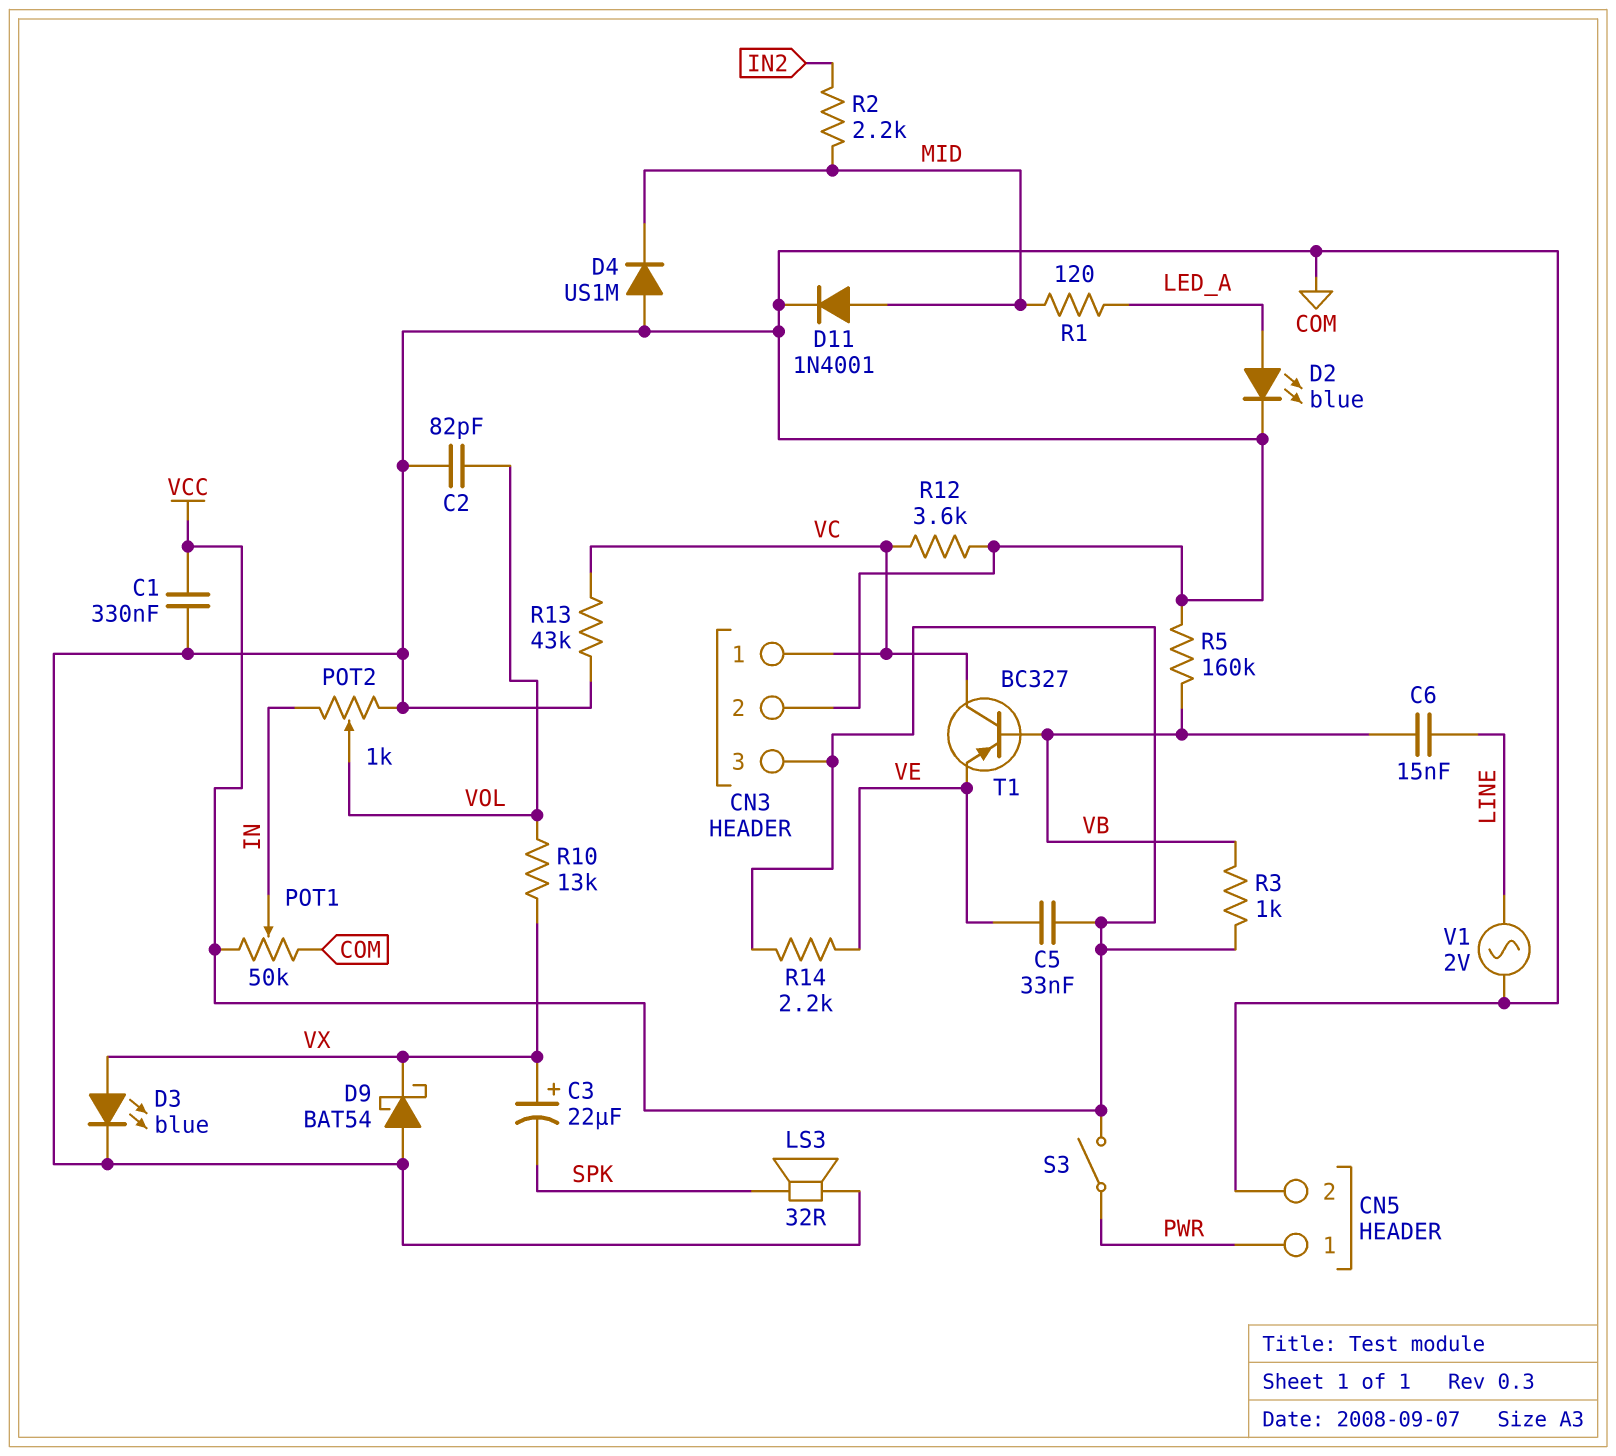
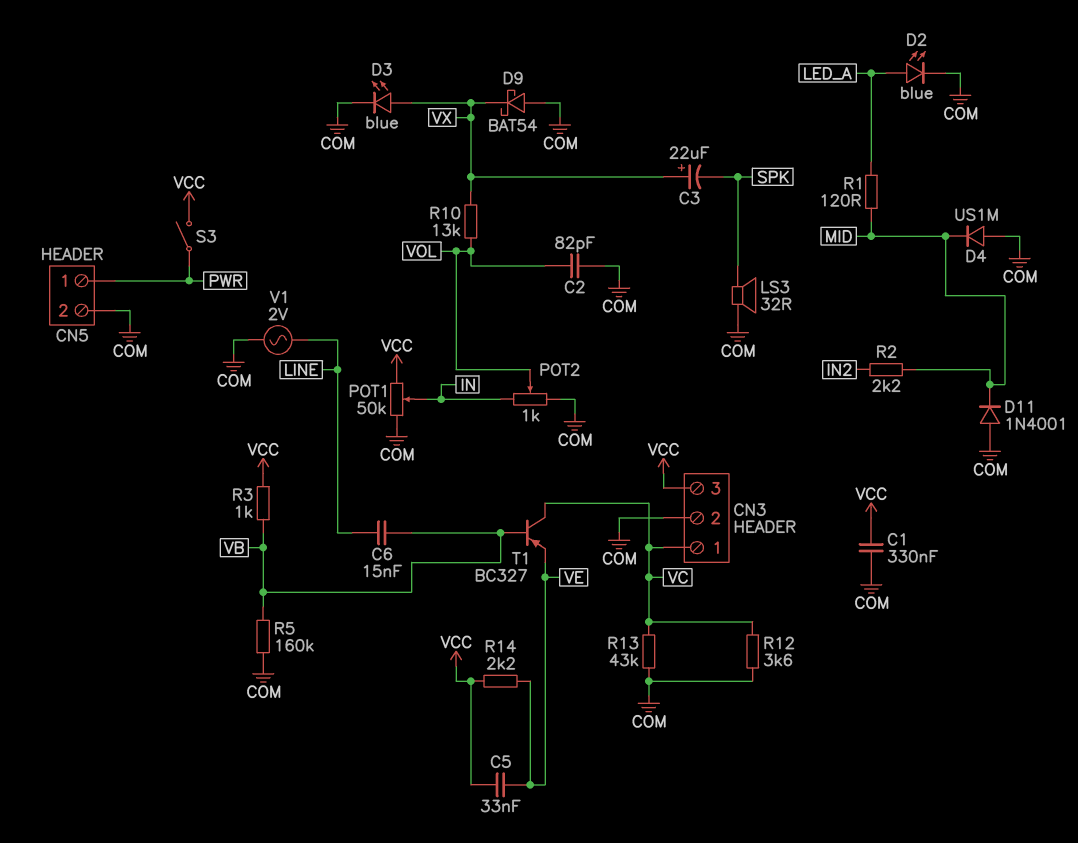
D11: diode 1N4001 (A MID, K COM) -> diode 1N4001 (A COM, K MID)

